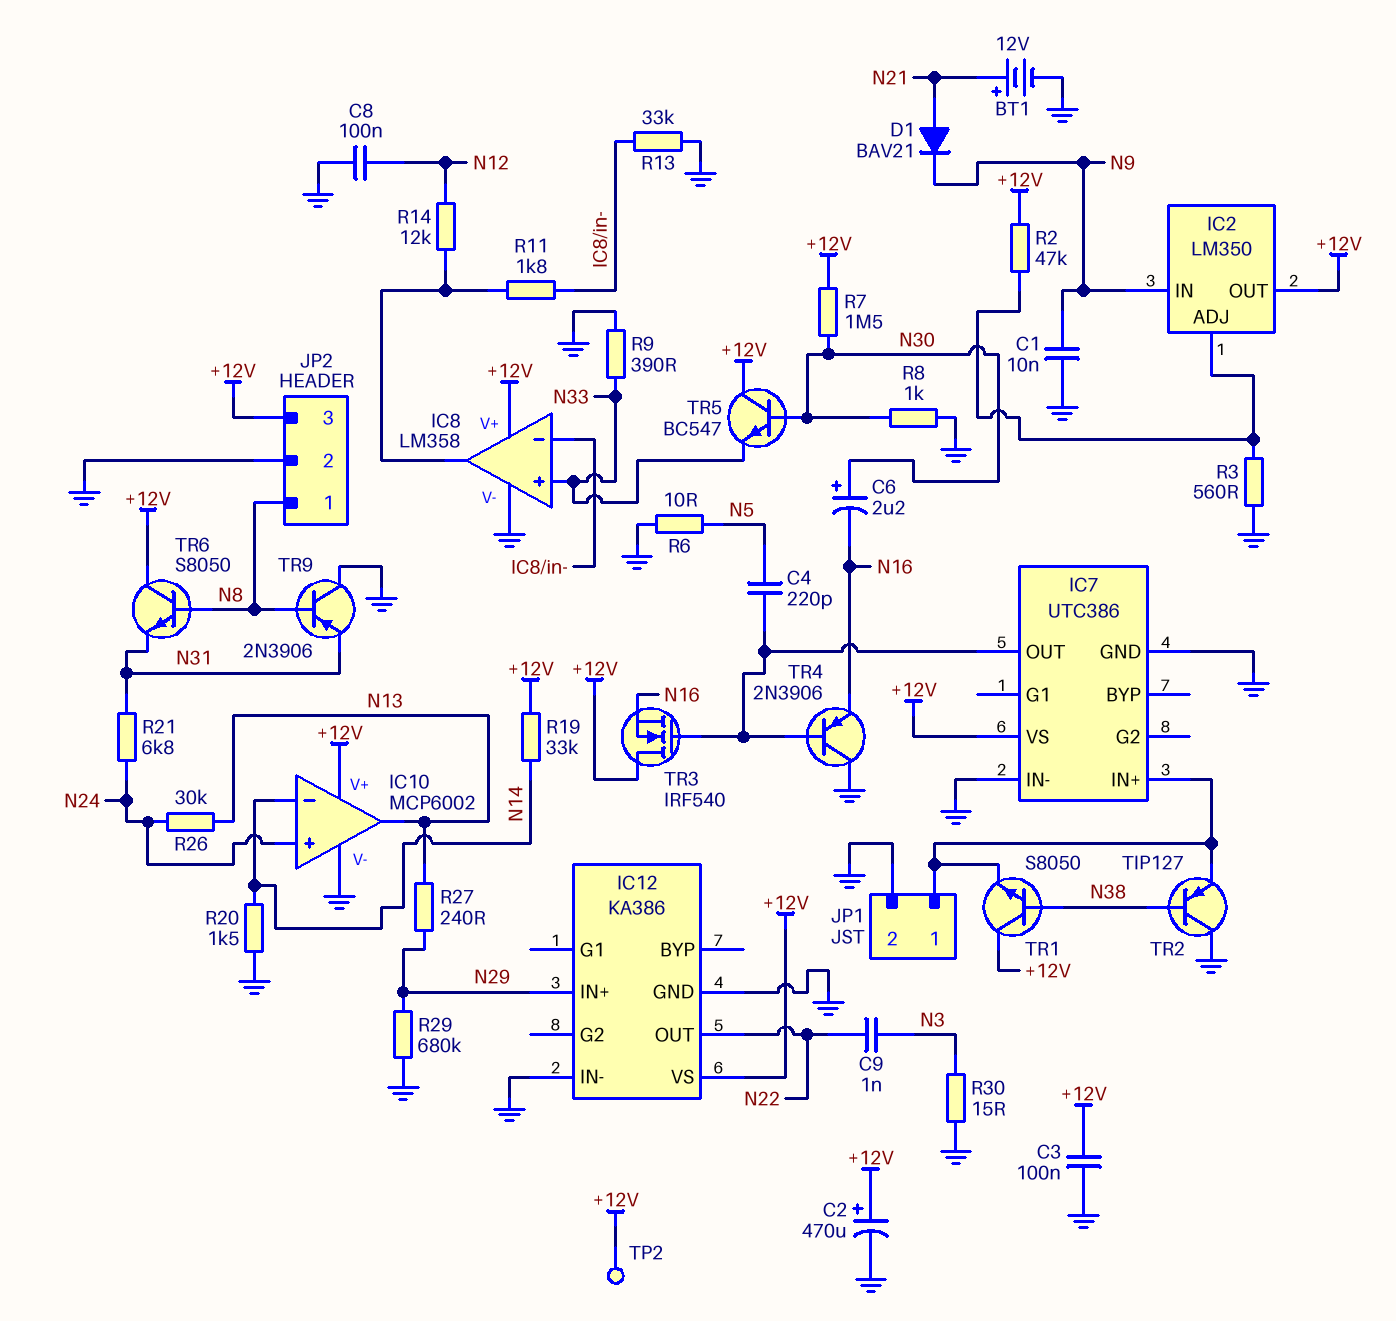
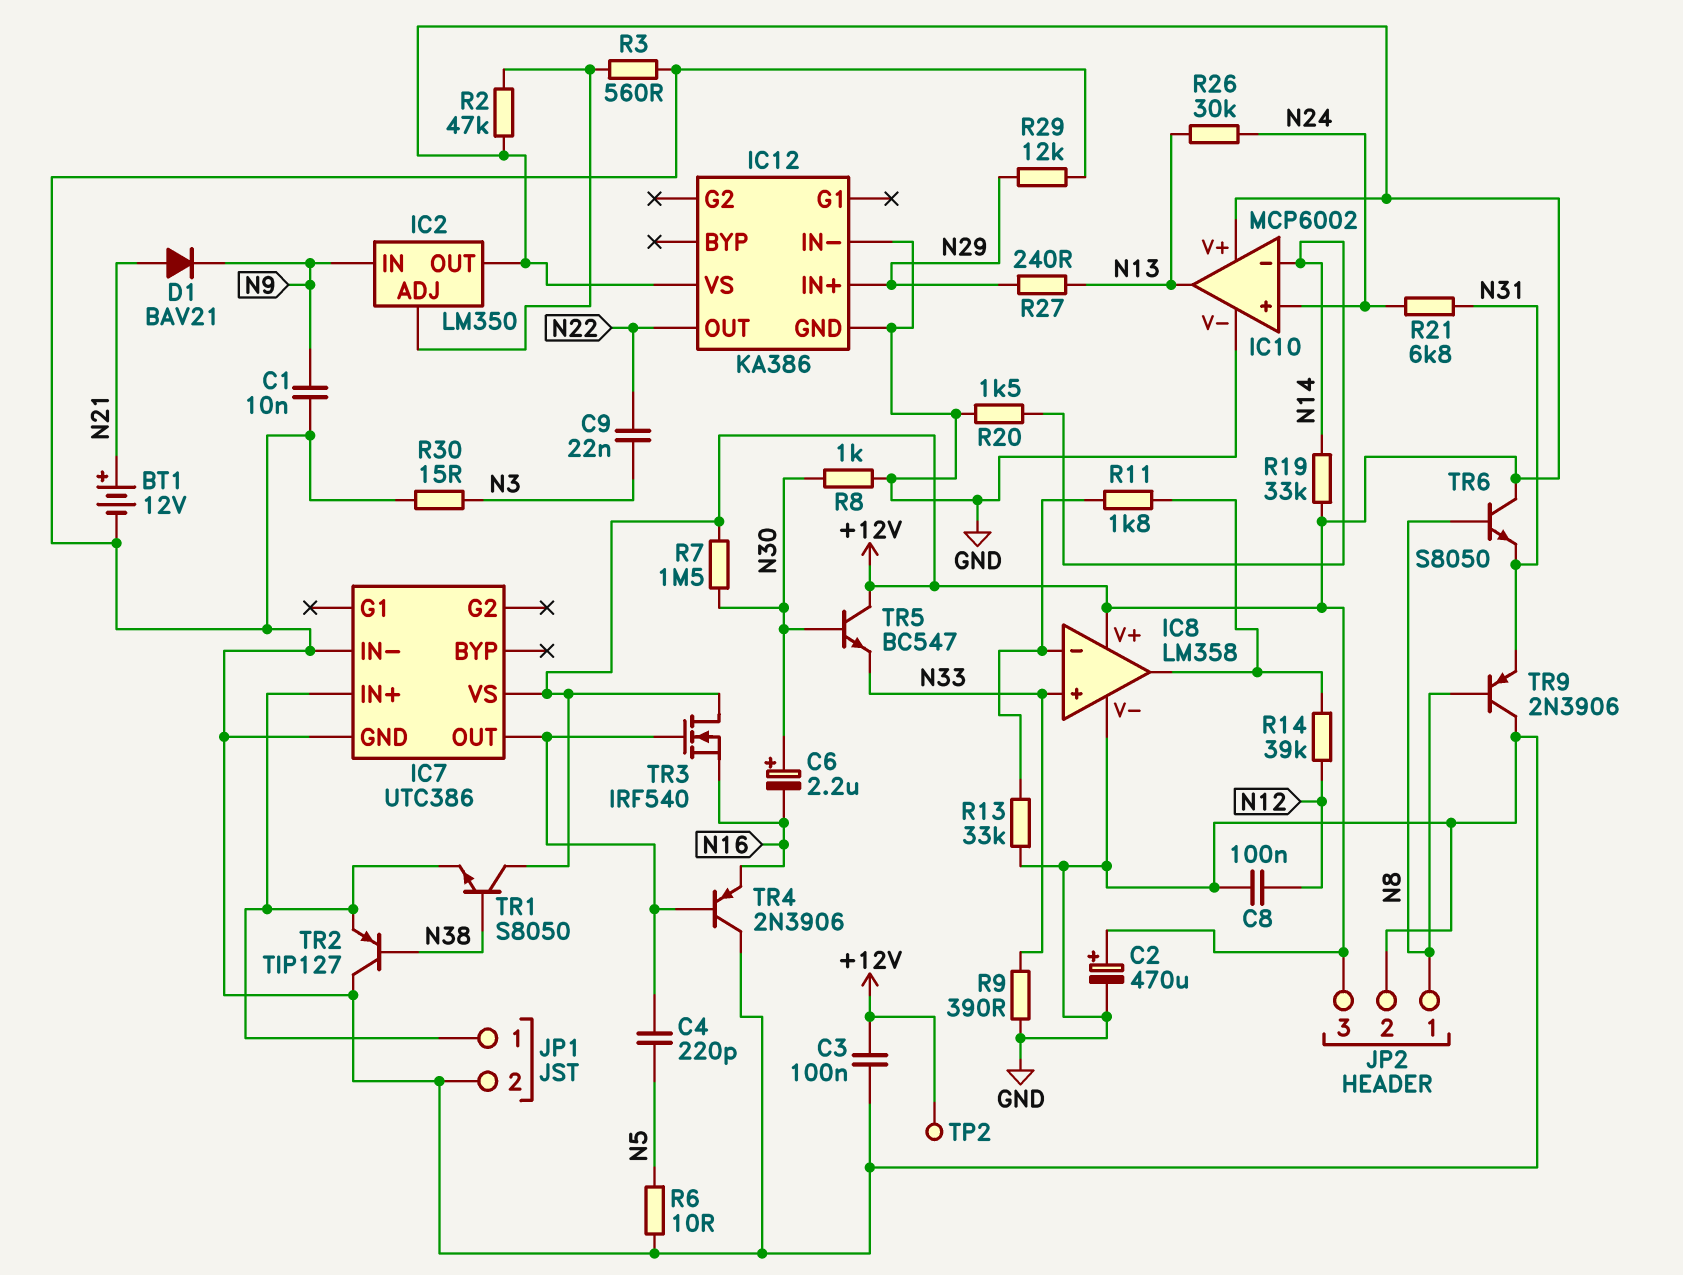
C9: 1nF (N3, N22) -> 22nF (N3, N22)
R14: 12k (IC8/out, N12) -> 39k (IC8/out, N12)
R29: 680k (GND, N29) -> 12k (GND, N29)

